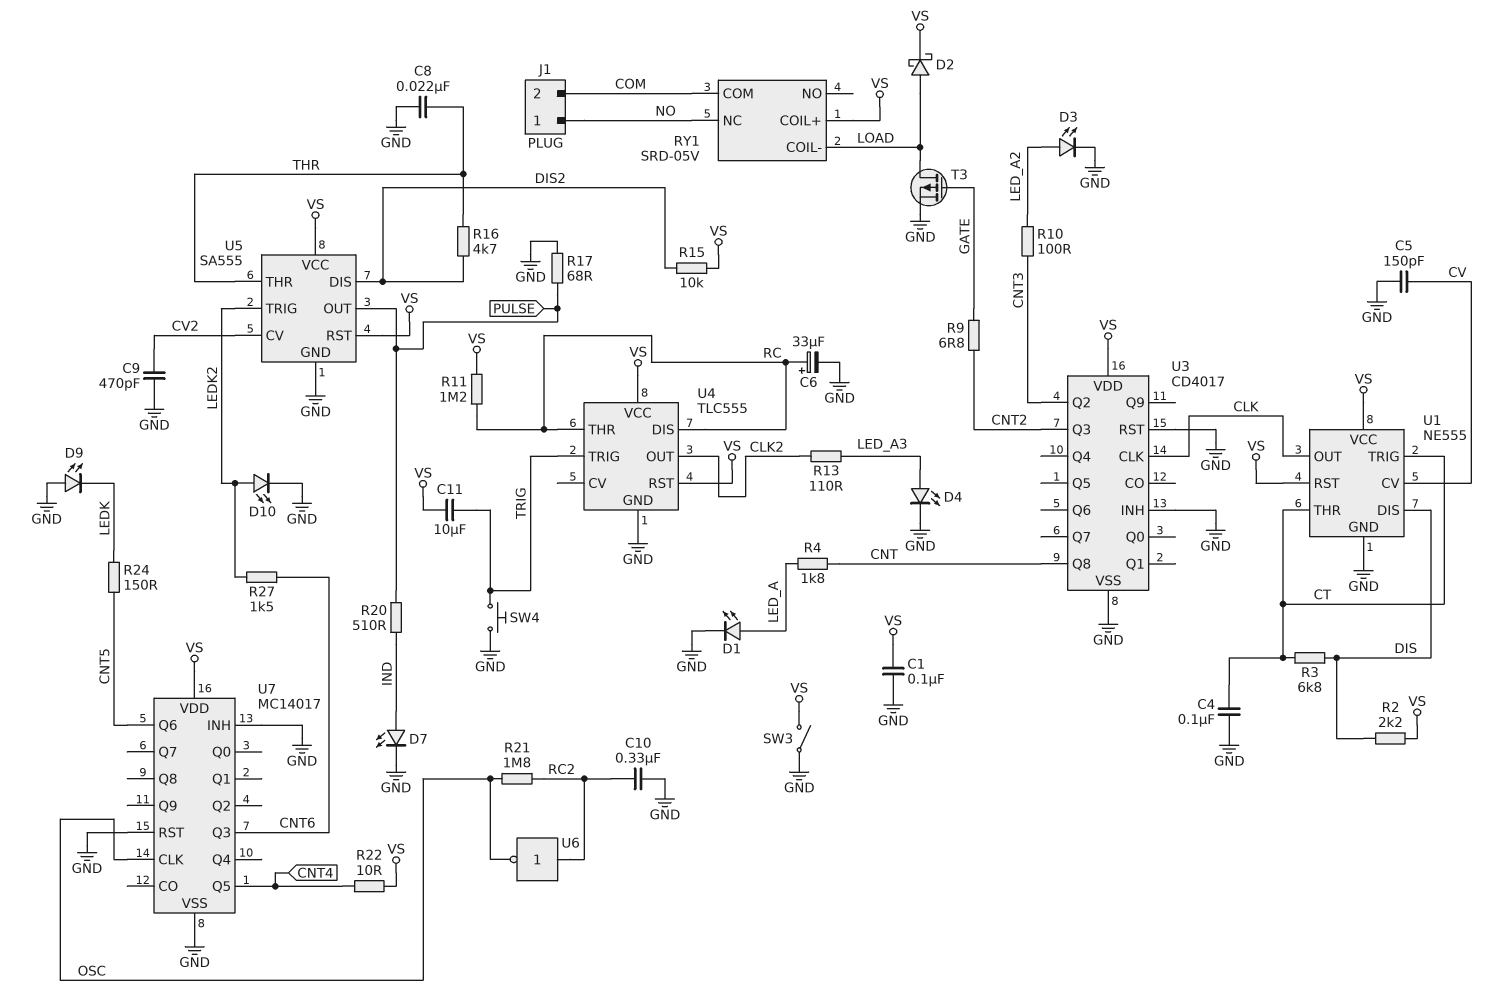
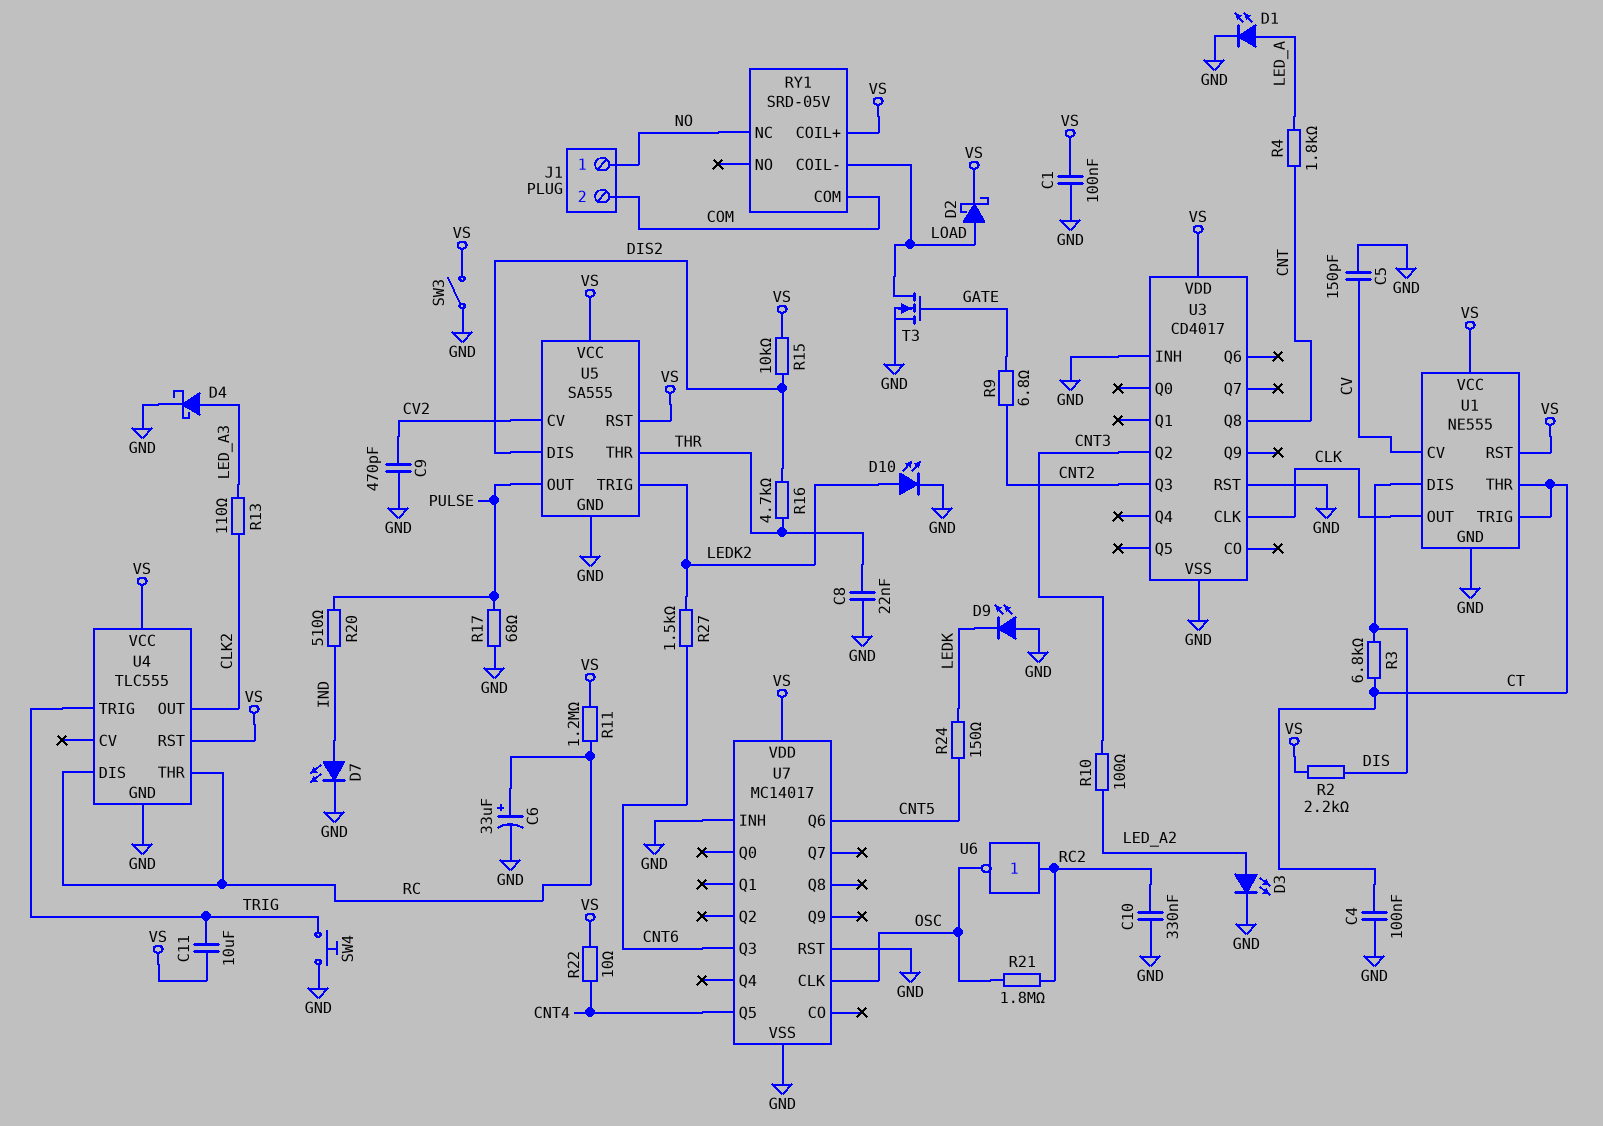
D4: LED (A LED_A3, K GND) -> schottky (A LED_A3, K GND)
T3: PMOS (G GATE, D LOAD, S GND) -> NMOS (G GATE, D LOAD, S GND)

